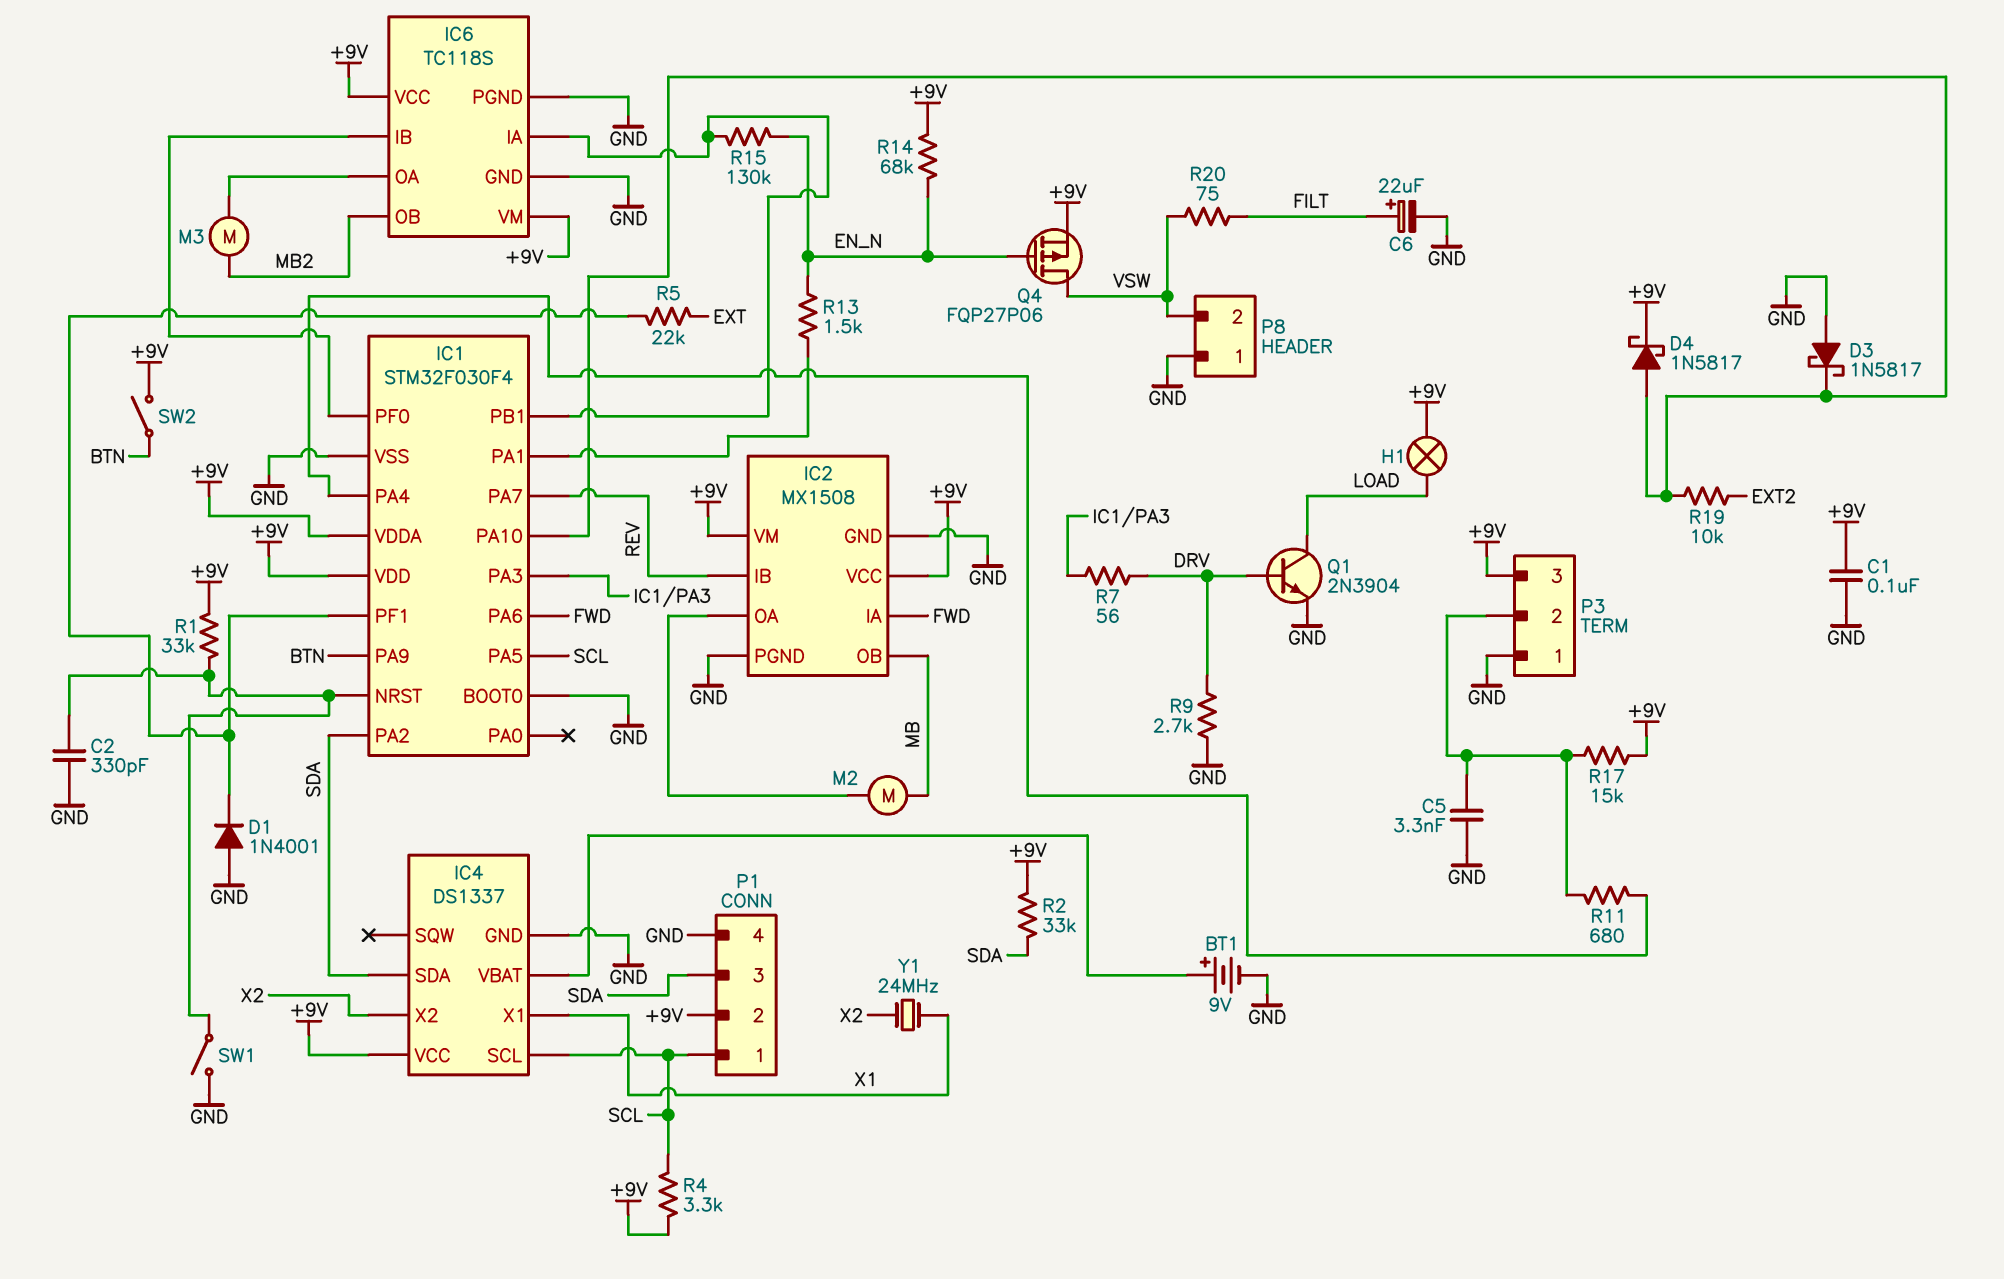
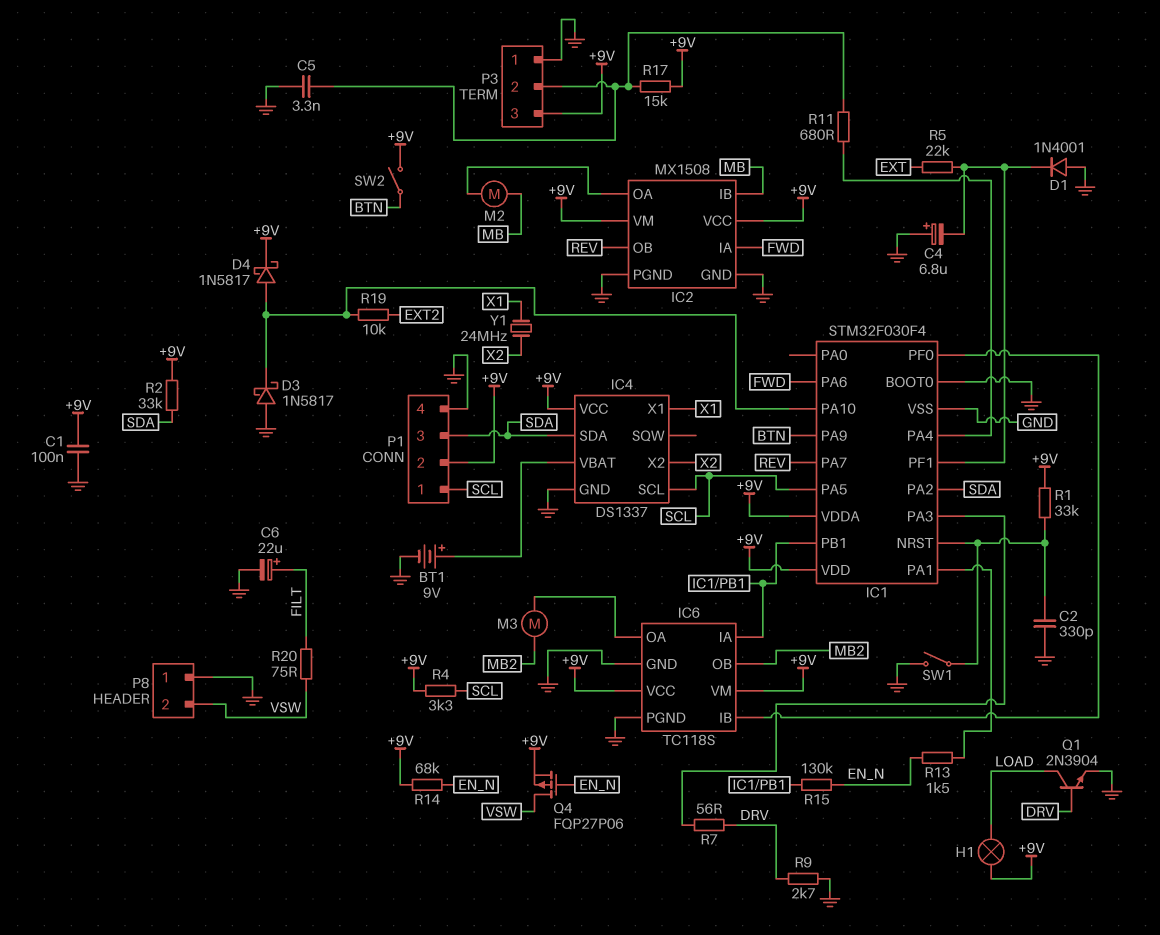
C4: none -> 6.8uF (plus GND, minus IC1/PF1)
IC2 pin IB: REV -> MB
IC2 pin OB: MB -> REV

